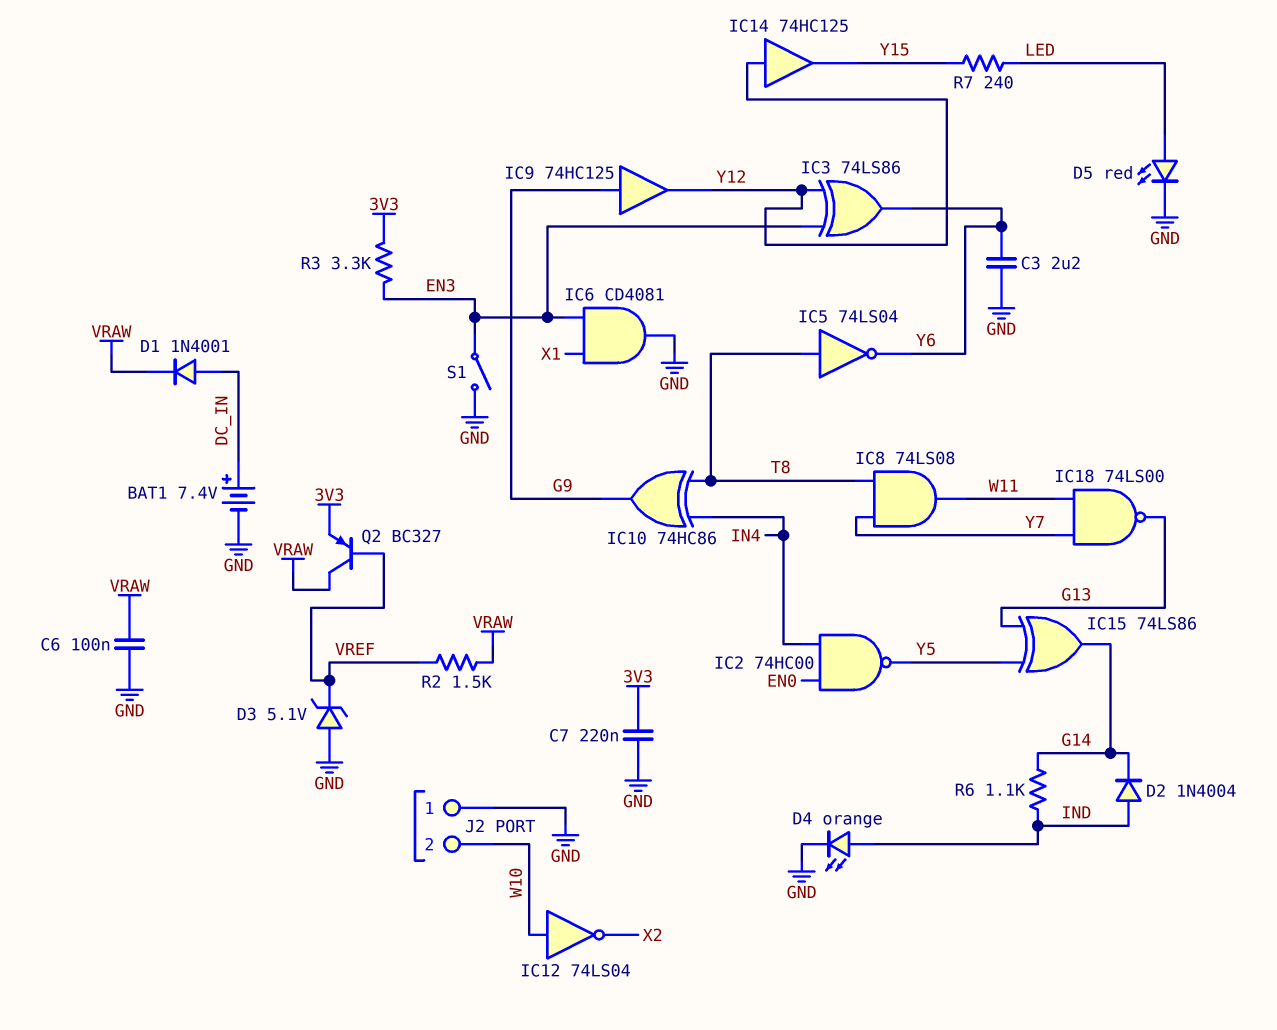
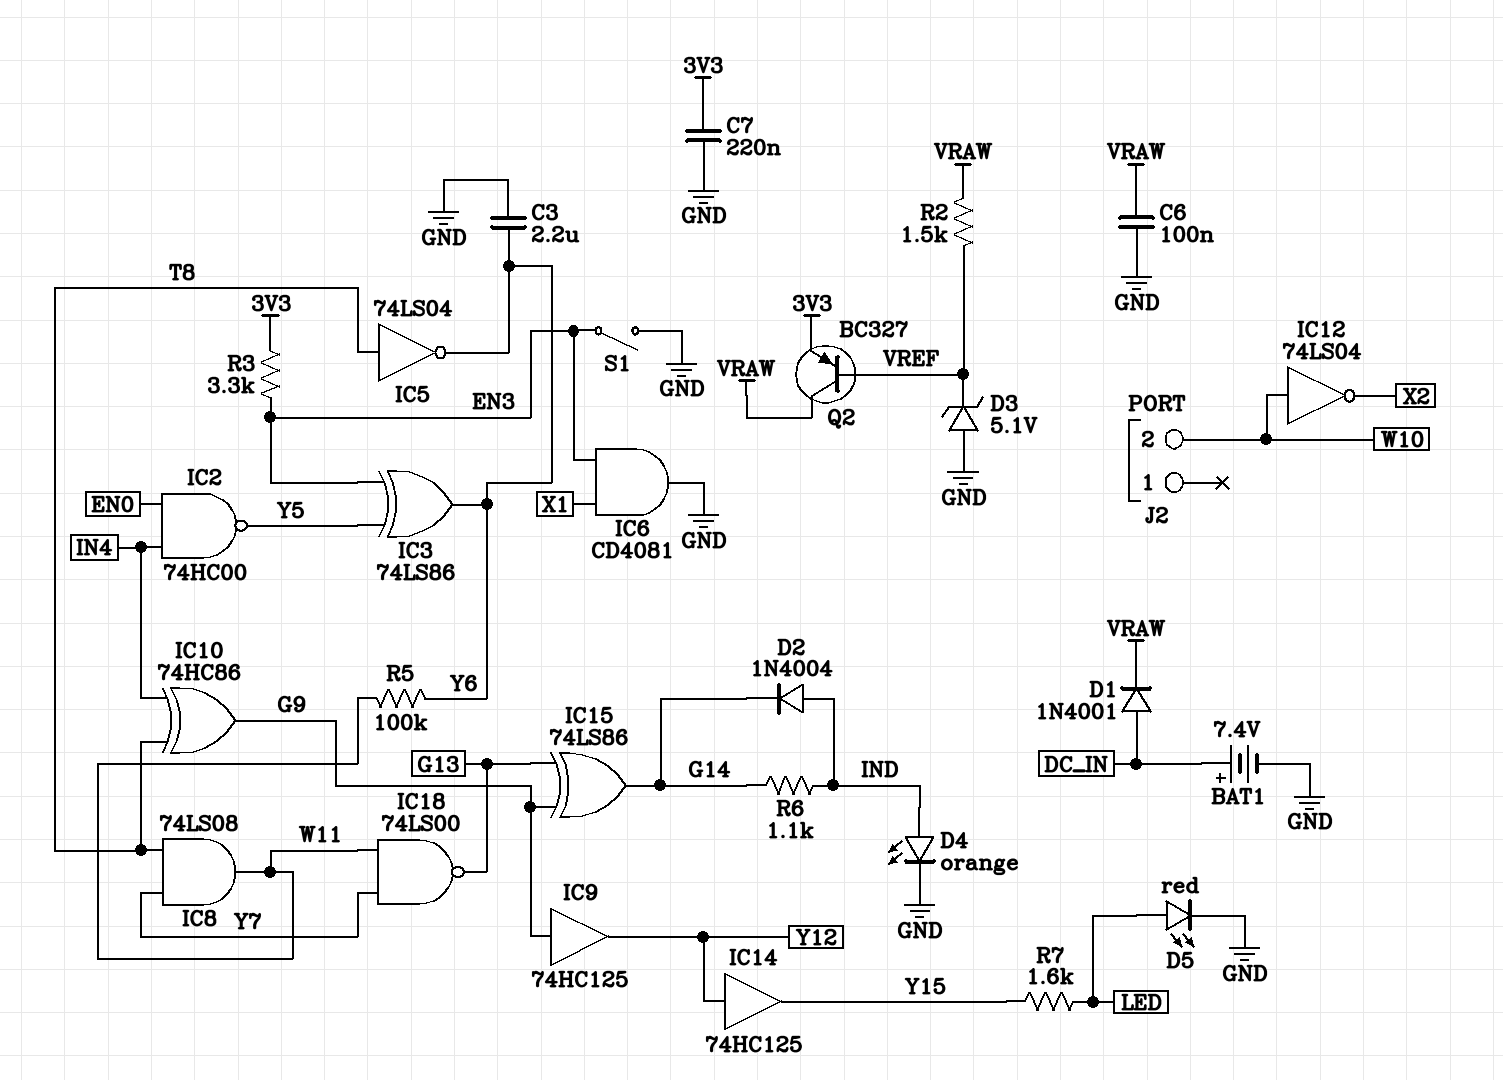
IC3: XOR 74LS86 (in EN3, in Y12, out Y6) -> XOR 74LS86 (in EN3, in Y5, out Y6)
IC15: XOR 74LS86 (in G13, in Y5, out G14) -> XOR 74LS86 (in G9, in G13, out G14)
J2 pin 1: GND -> none
R5: none -> 100k (W11, Y6)
R7: 240 (LED, Y15) -> 1.6k (LED, Y15)

